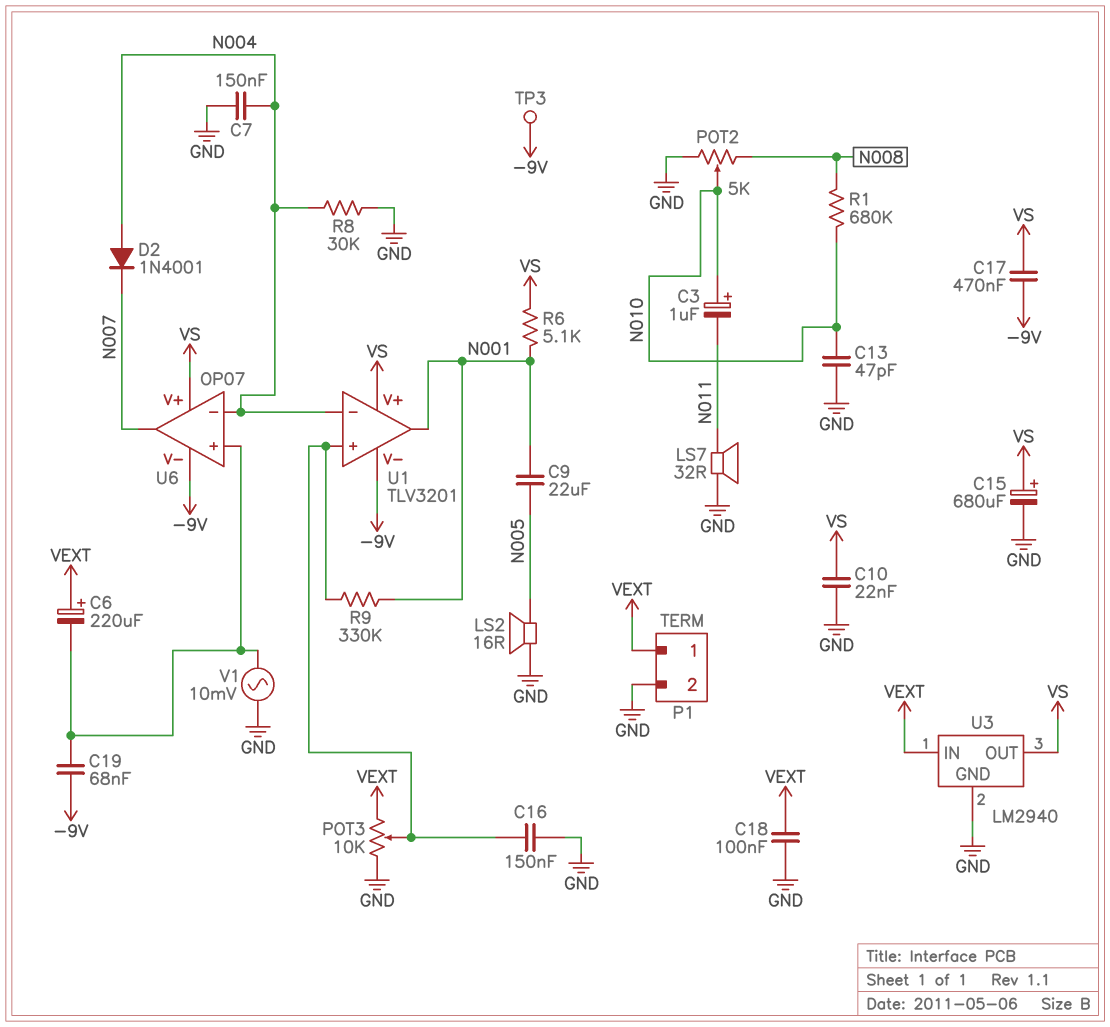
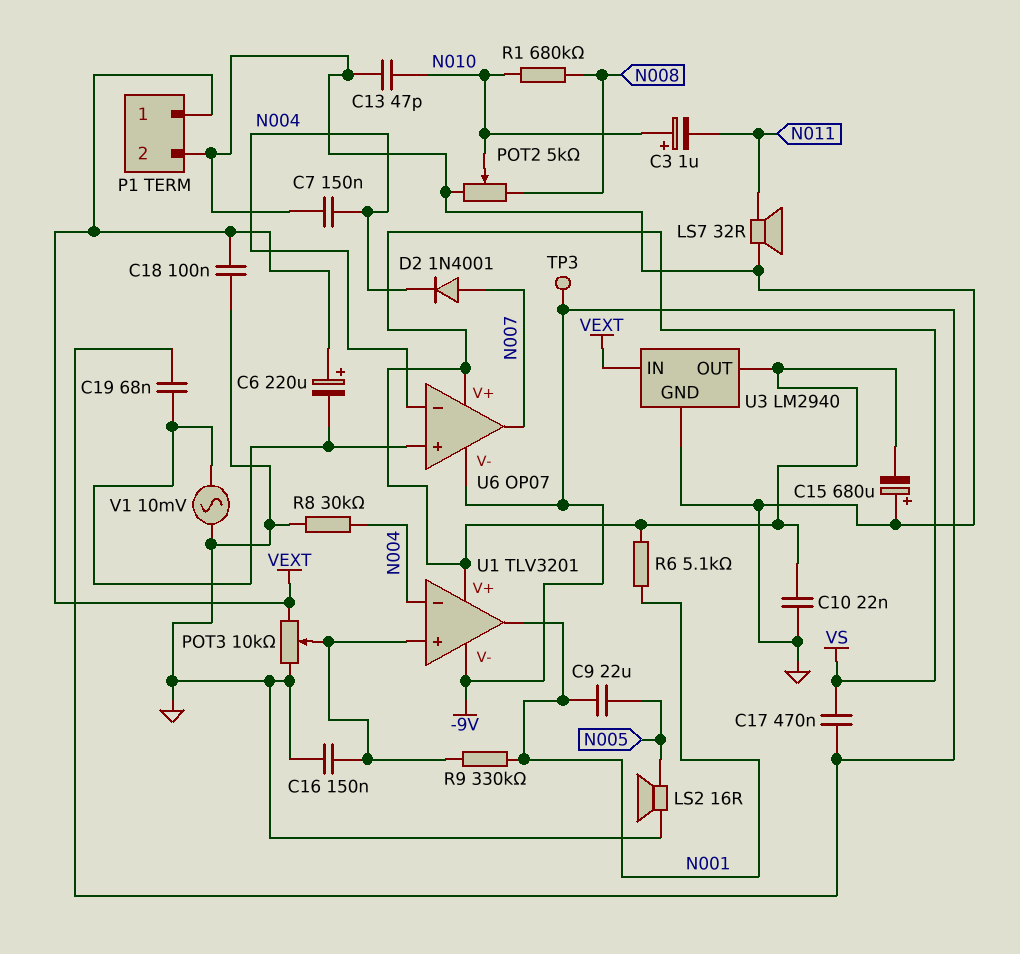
C15: 680uF (plus VS, minus GND) -> 680uF (plus GND, minus VS)
D2: diode 1N4001 (A N004, K N007) -> diode 1N4001 (A N007, K N004)

